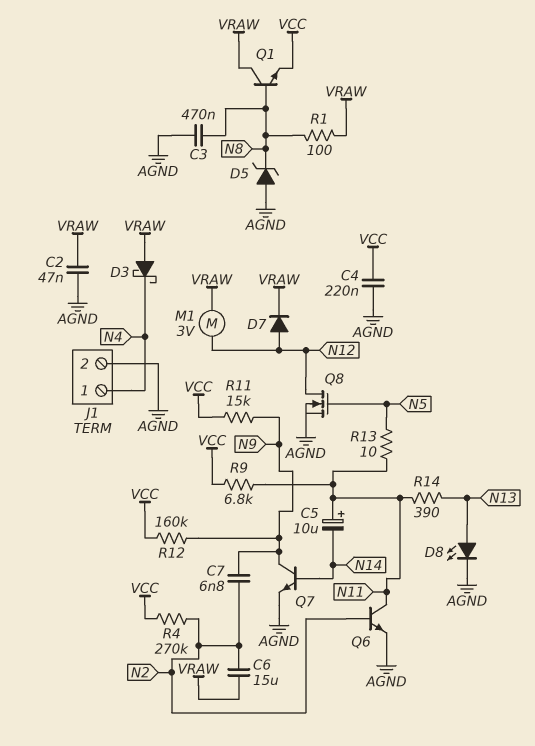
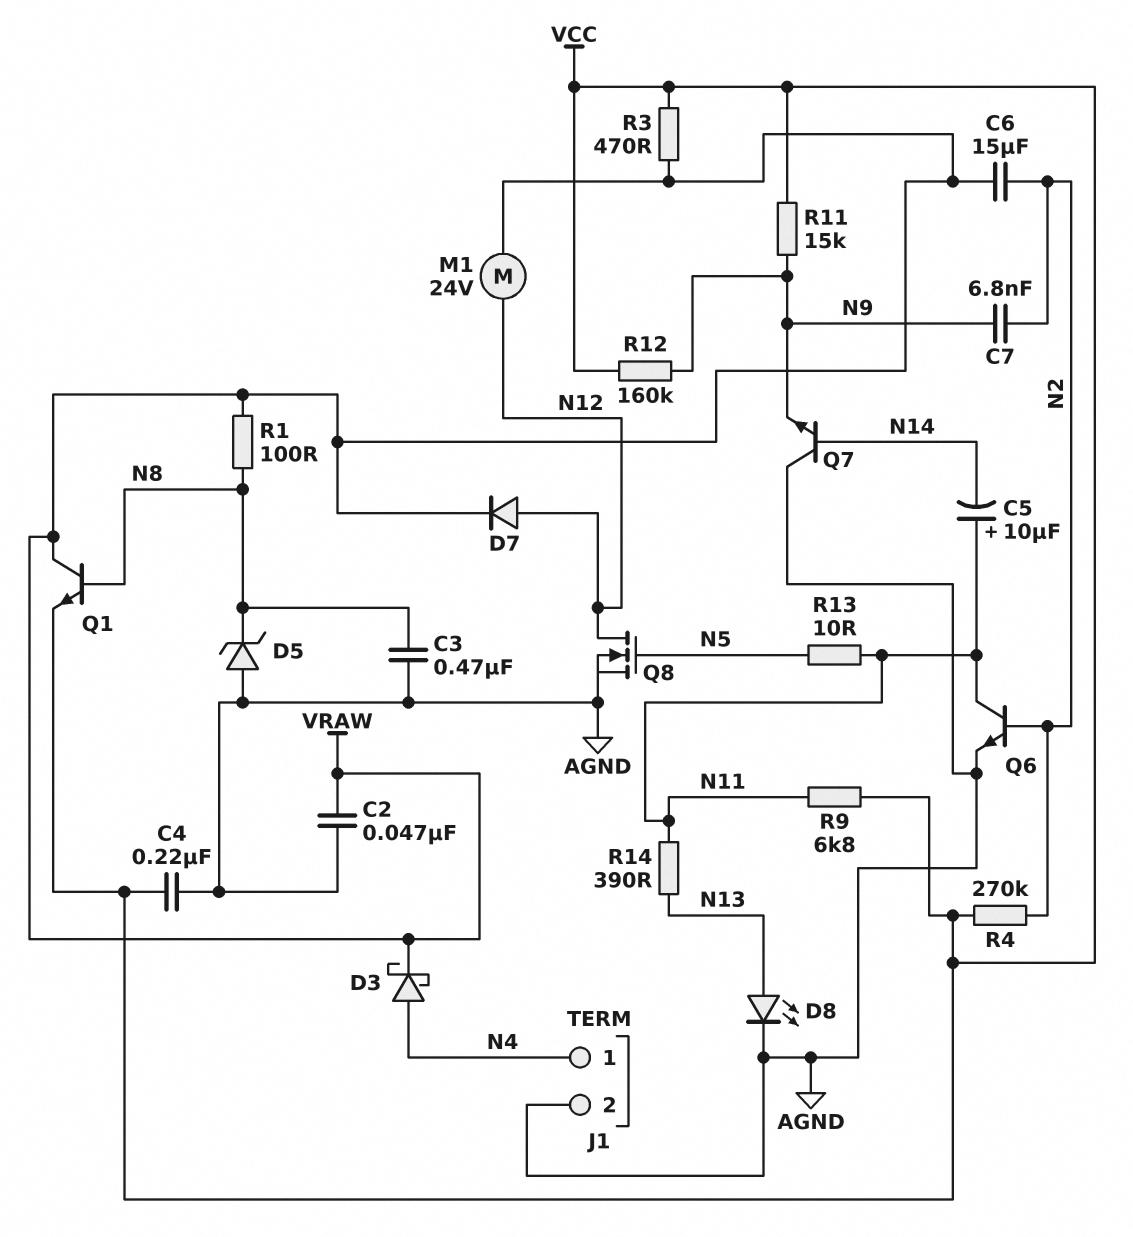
D3: schottky (A VRAW, K N4) -> schottky (A N4, K VRAW)
M1: motor 3V (N12, VRAW) -> motor 24V (N12, VRAW)
Q7: NPN (B N14, C N9, E AGND) -> NPN (B N14, C AGND, E N9)
R3: none -> 470 (VCC, VRAW)

